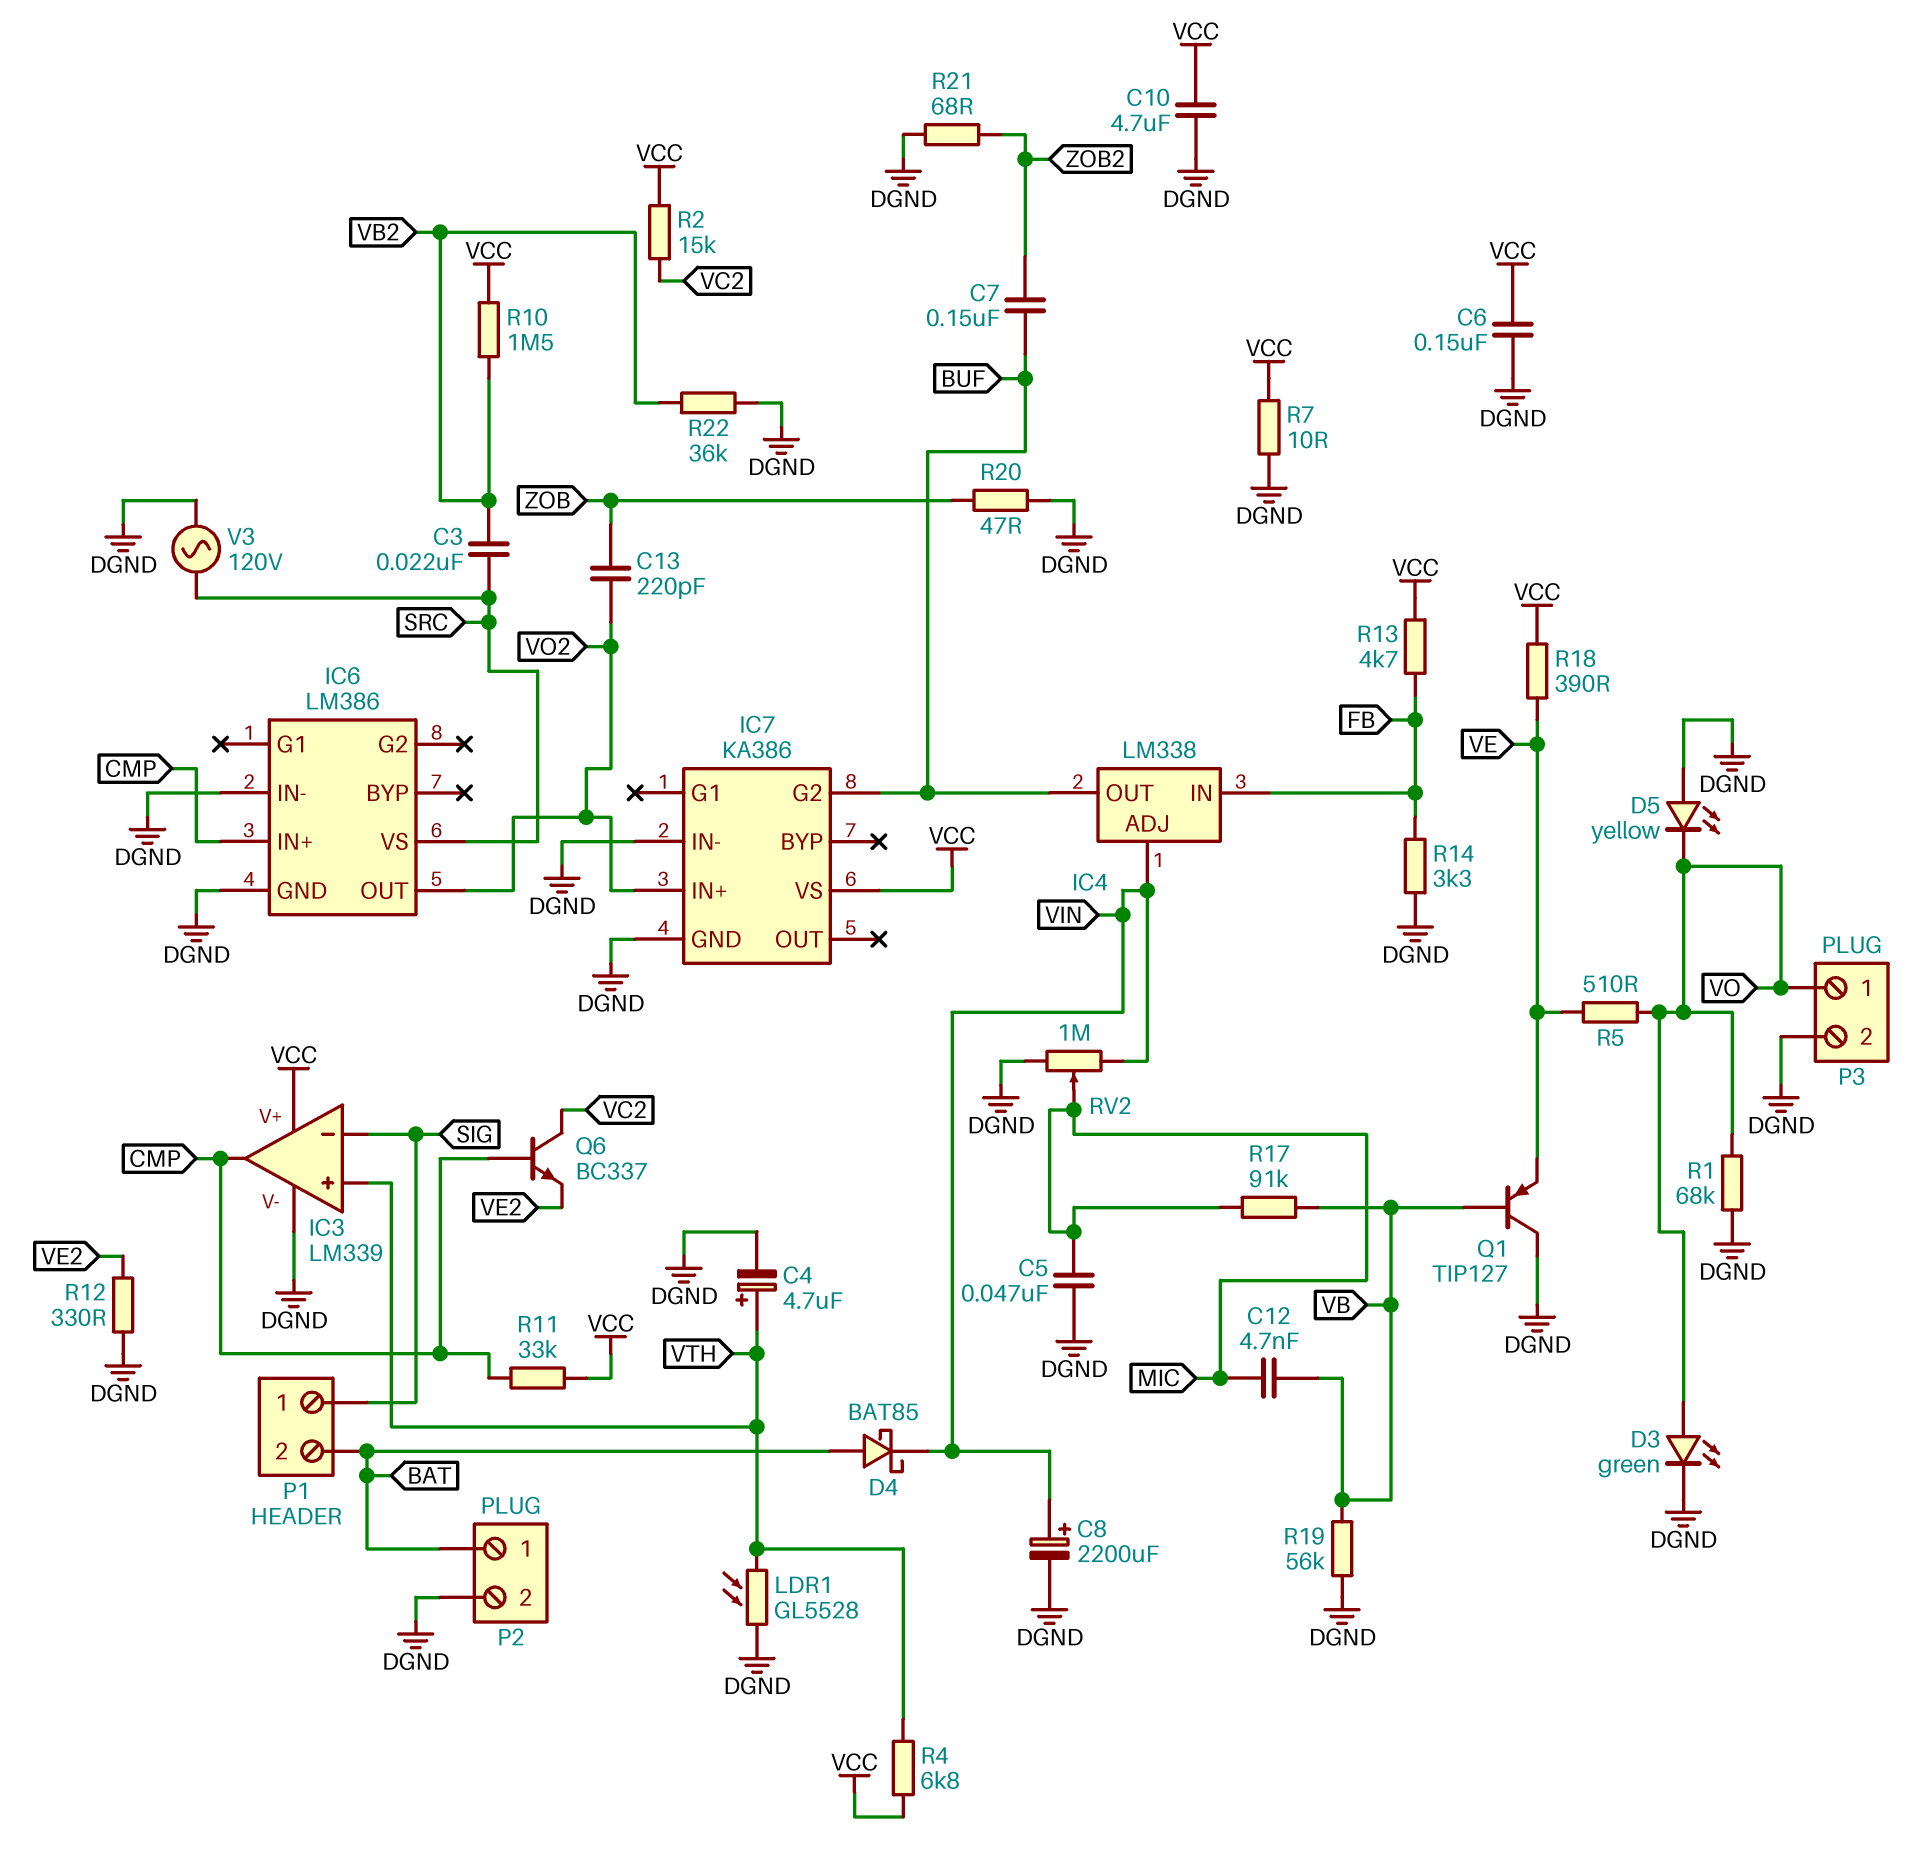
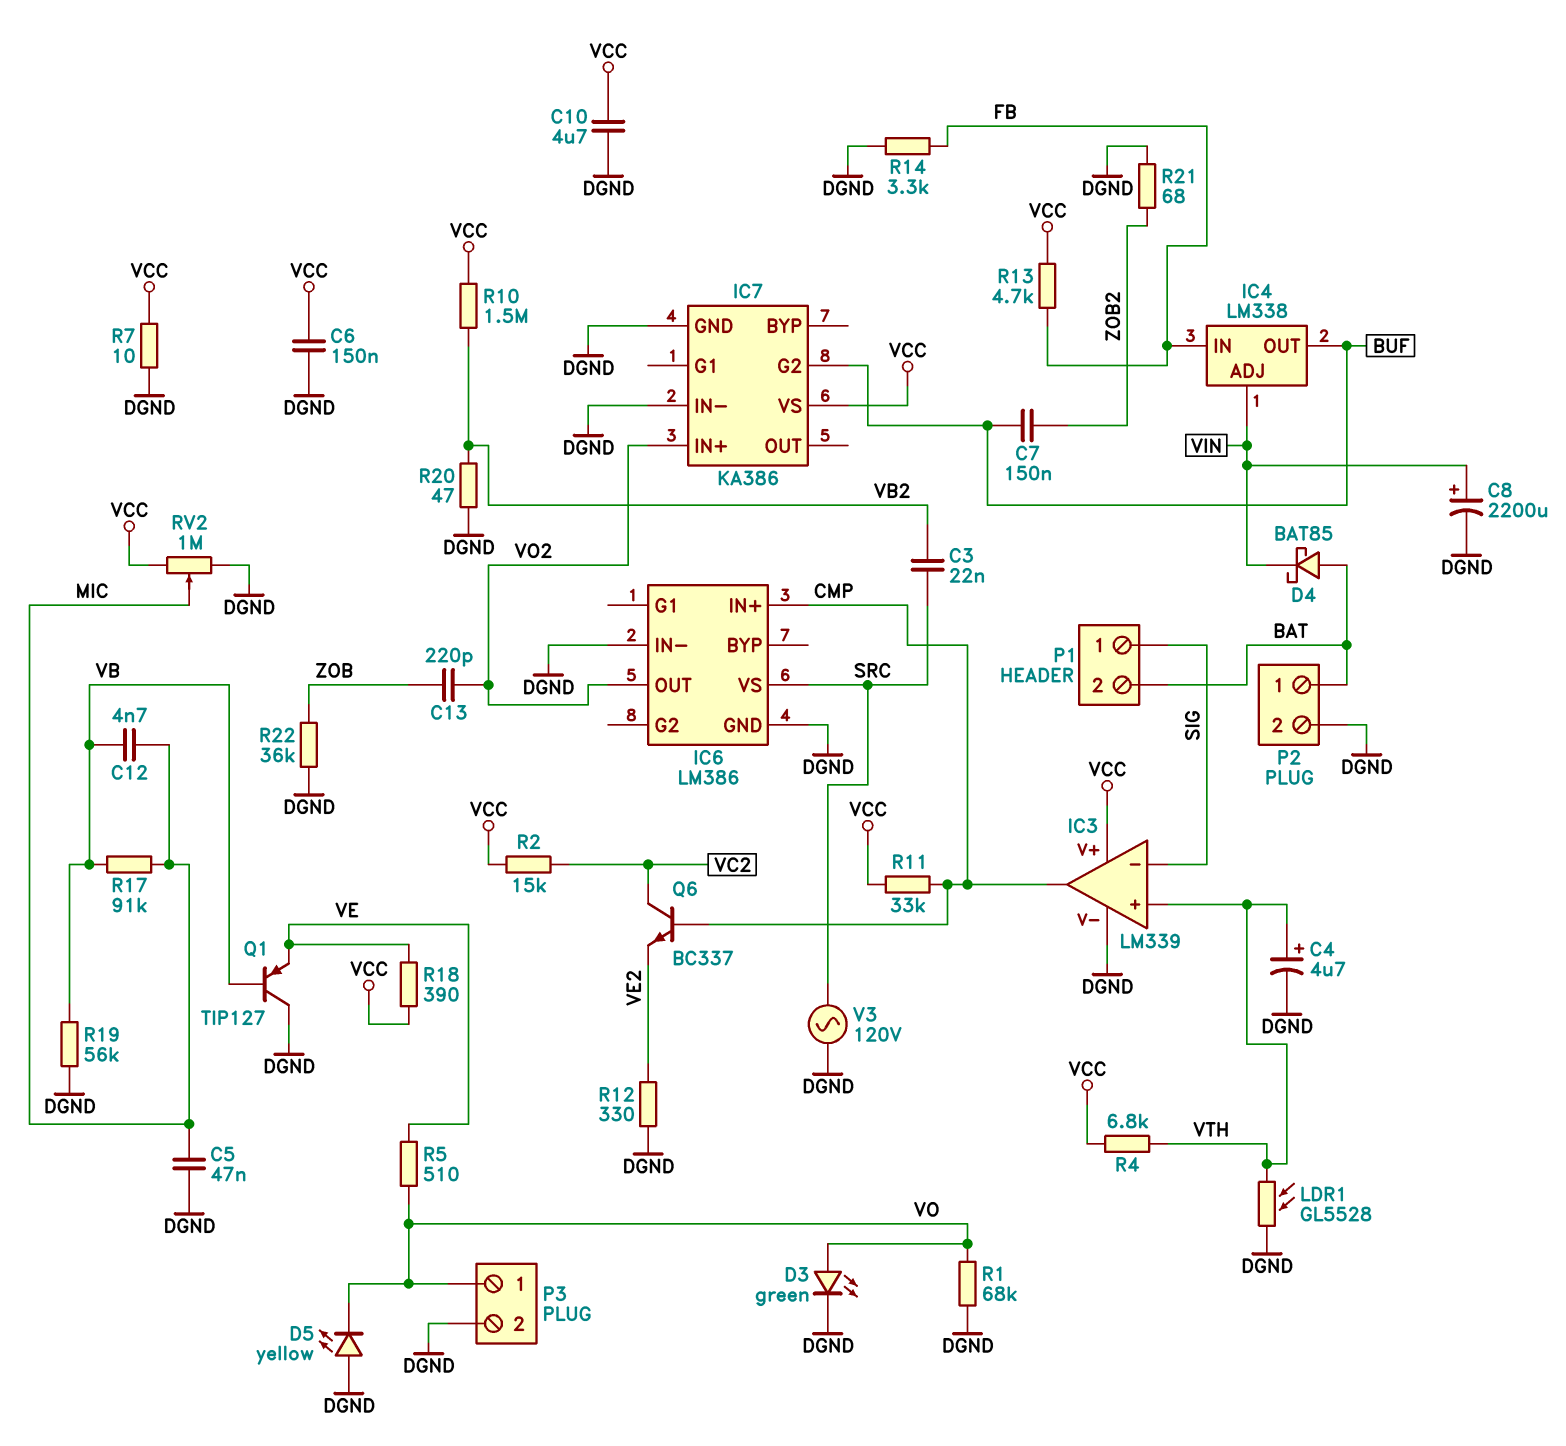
R20: 47 (DGND, ZOB) -> 47 (DGND, VB2)
R22: 36k (DGND, VB2) -> 36k (DGND, ZOB)
RV2: 1M (DGND, VIN, wiper MIC) -> 1M (DGND, VCC, wiper MIC)

